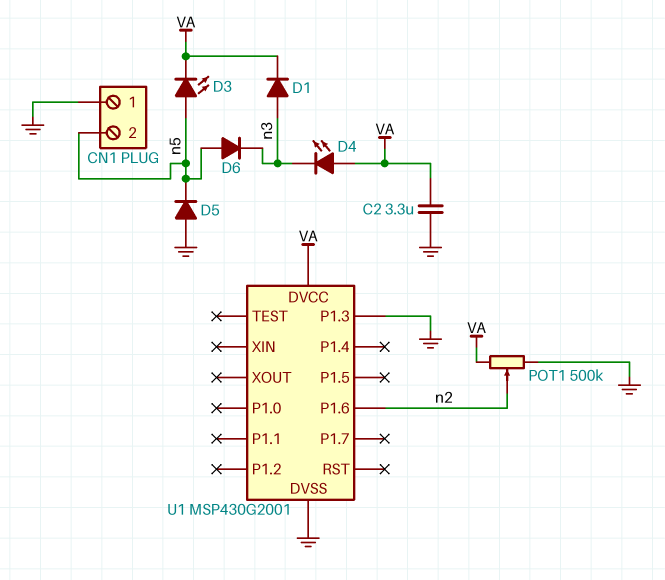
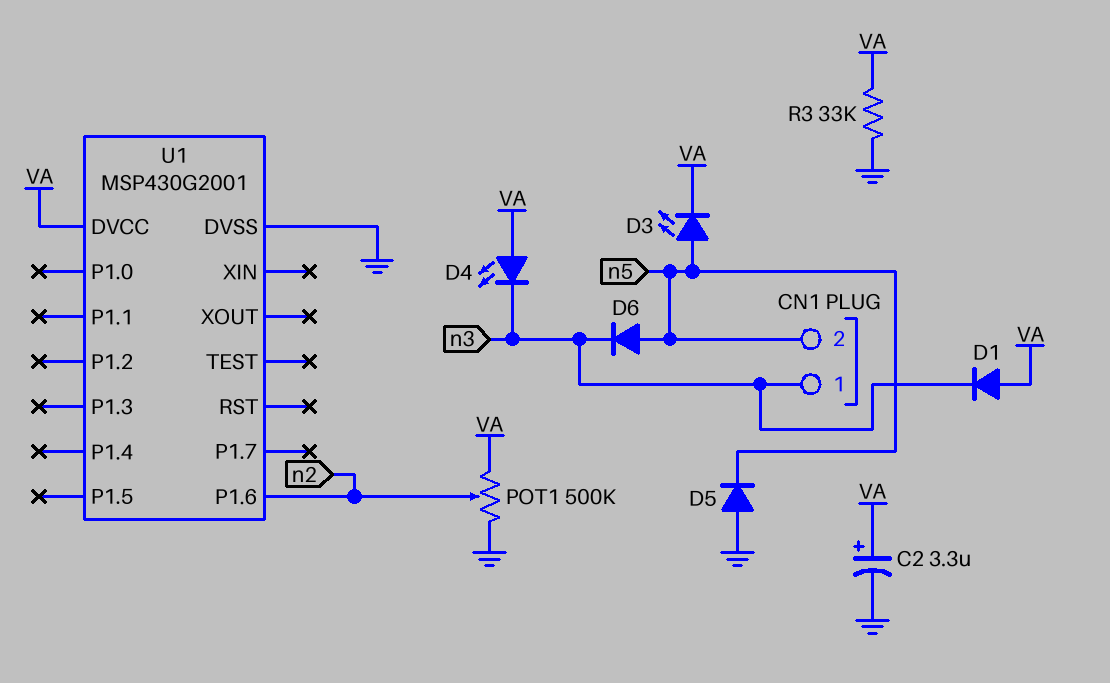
C2: 3.3uF (GND, VA) -> 3.3uF (plus VA, minus GND)
CN1 pin 1: GND -> n3
D1: diode (A n3, K VA) -> diode (A VA, K n3)
R3: none -> 33k (GND, VA)
U1 pin P1.3: GND -> none

